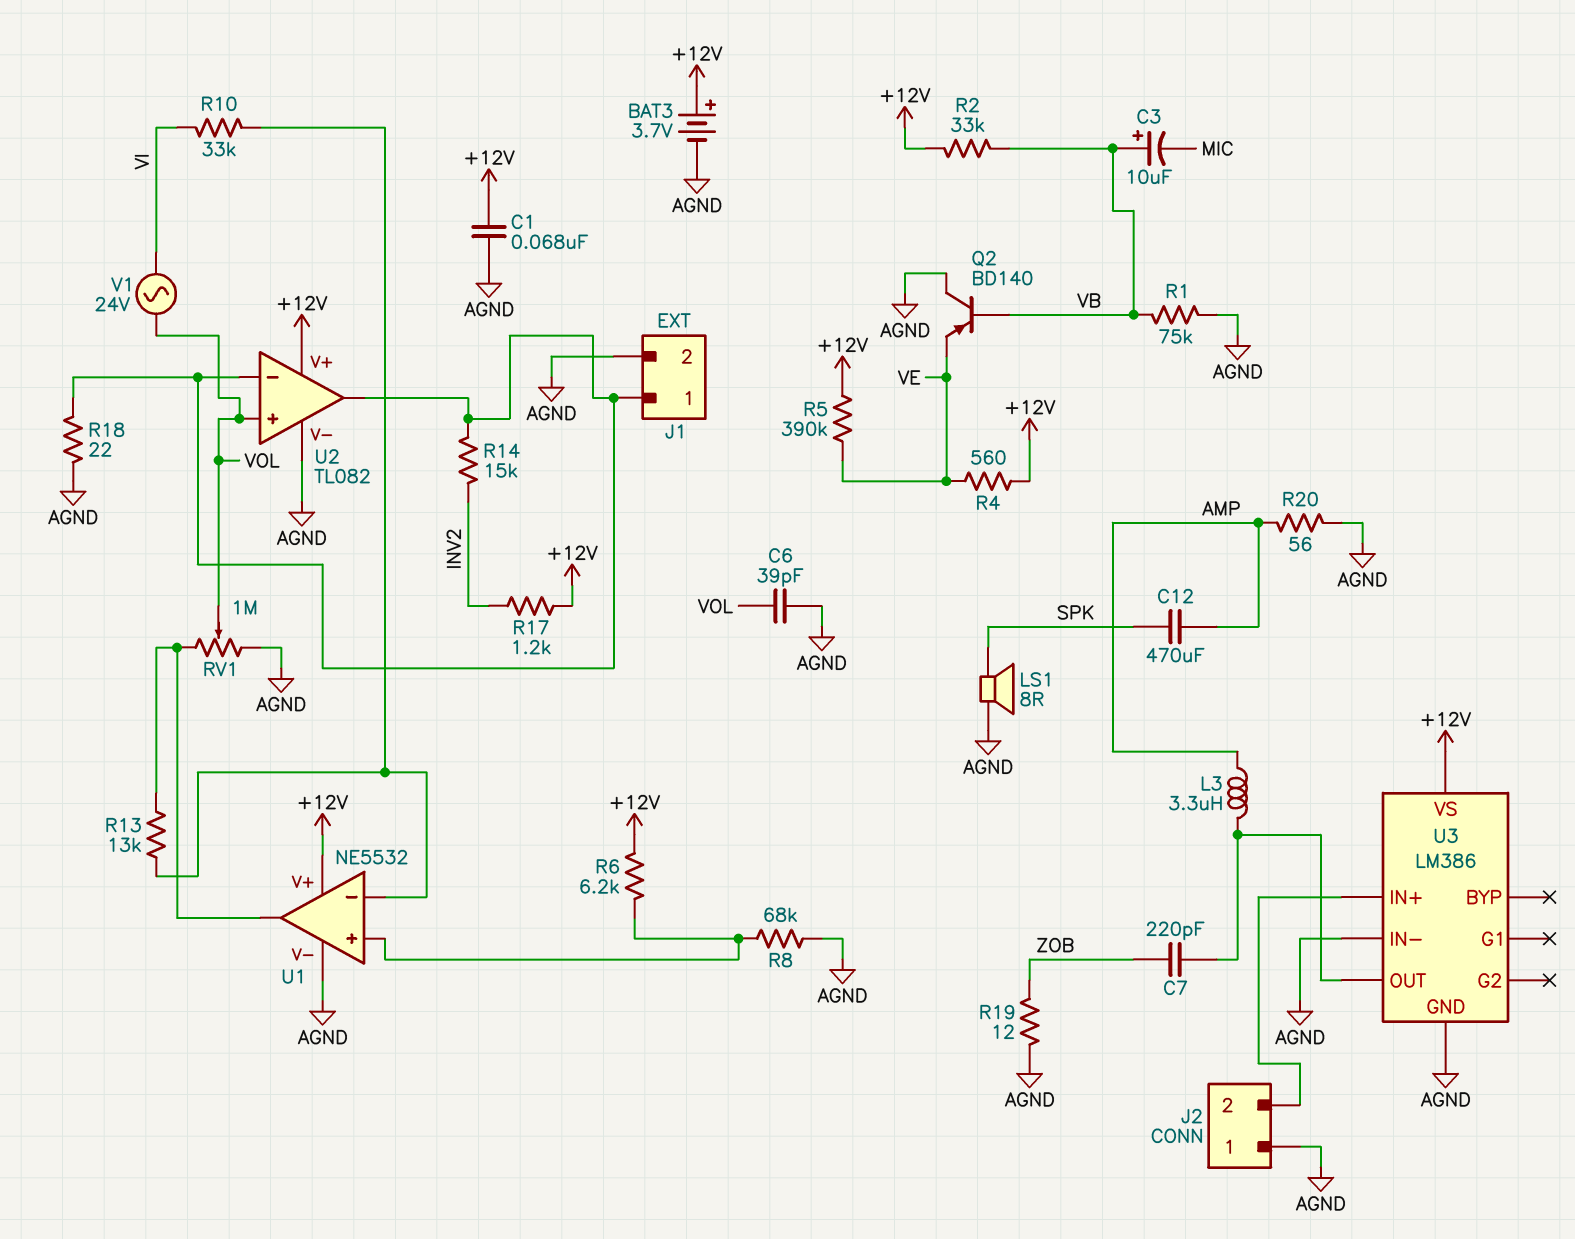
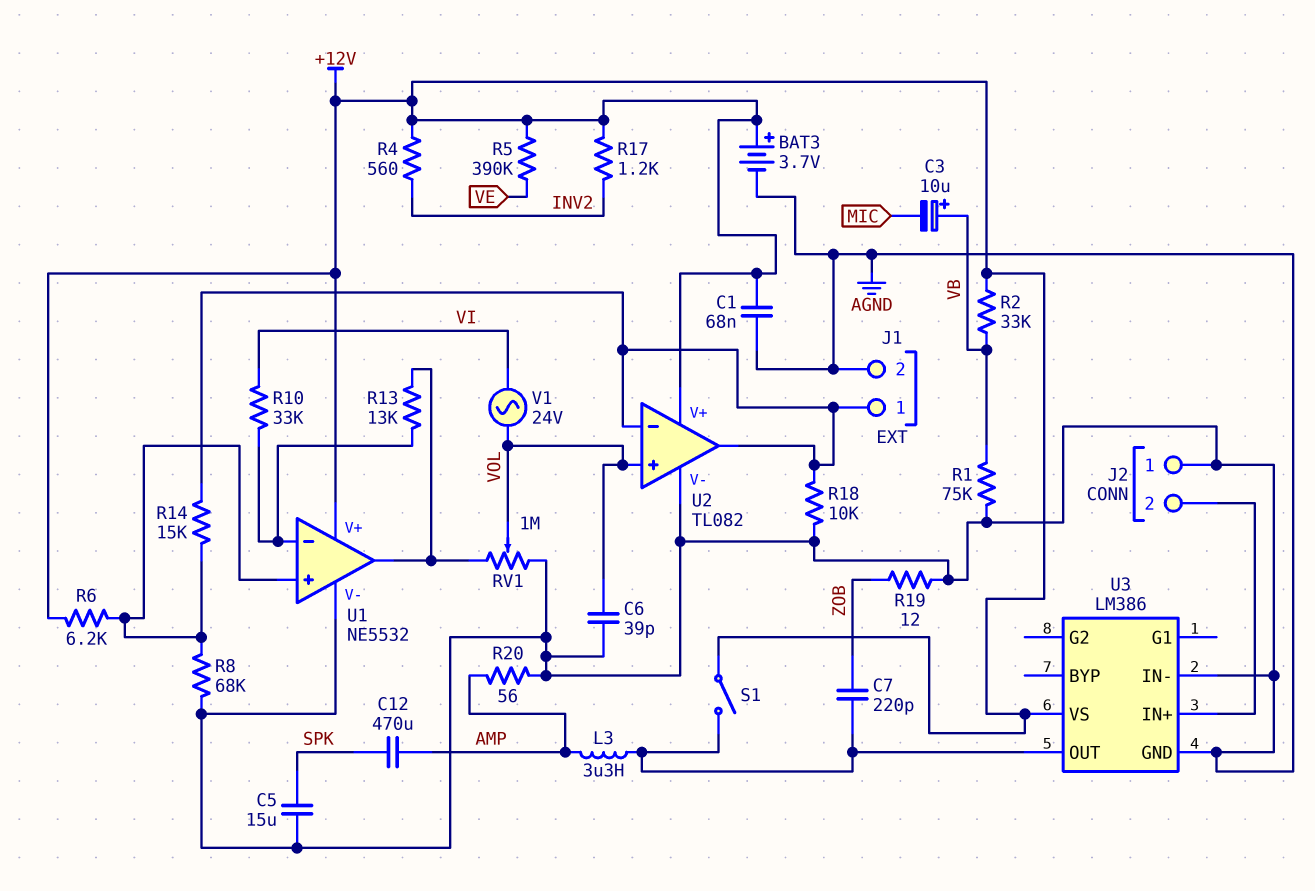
C5: none -> 15uF (AGND, SPK)
LS1: speaker 8R (AGND, SPK) -> none
Q2: PNP BD140 (B VB, C AGND, E VE) -> none
R4: 560 (+12V, VE) -> 560 (+12V, INV2)
R14: 15k (INV2, J1/1) -> 15k (J1/1, U1/in+)
R18: 22 (AGND, J1/1) -> 10k (AGND, J1/1)
S1: none -> switch (+12V, U3/OUT)

